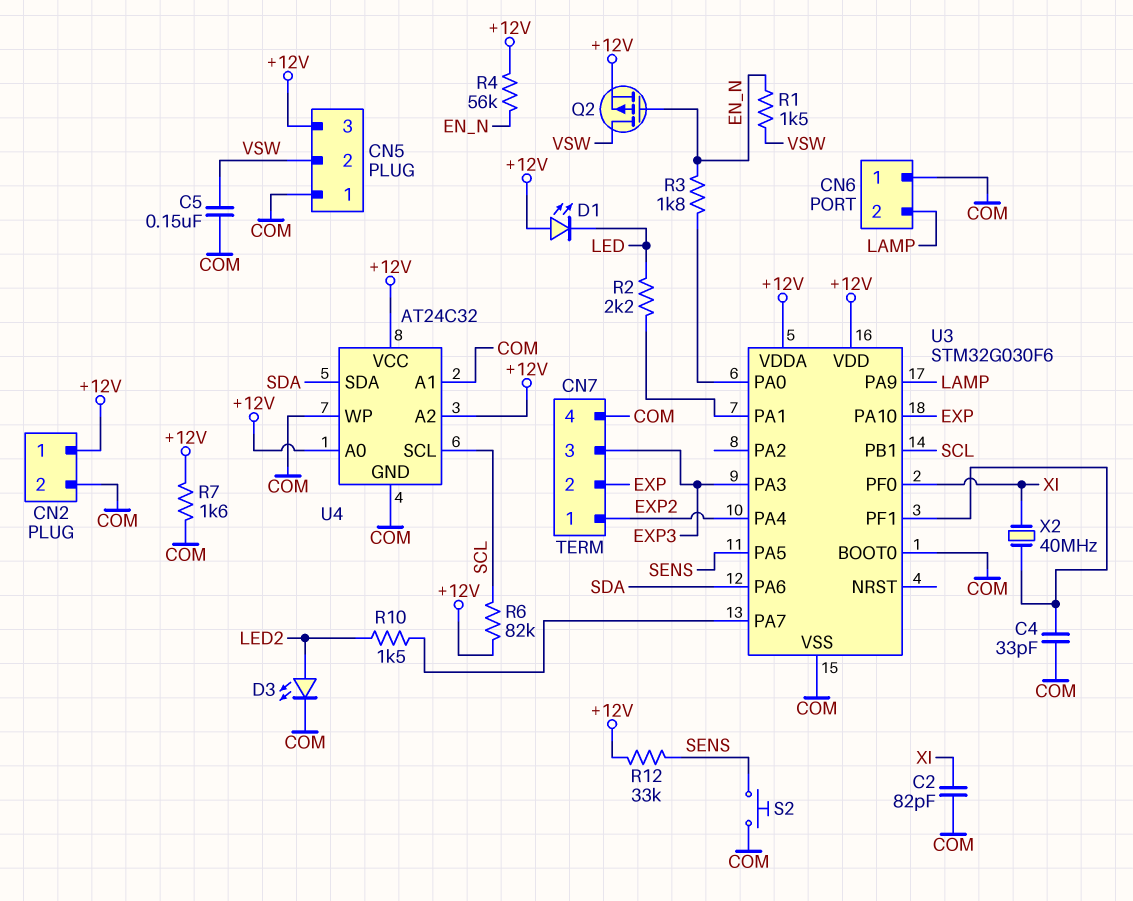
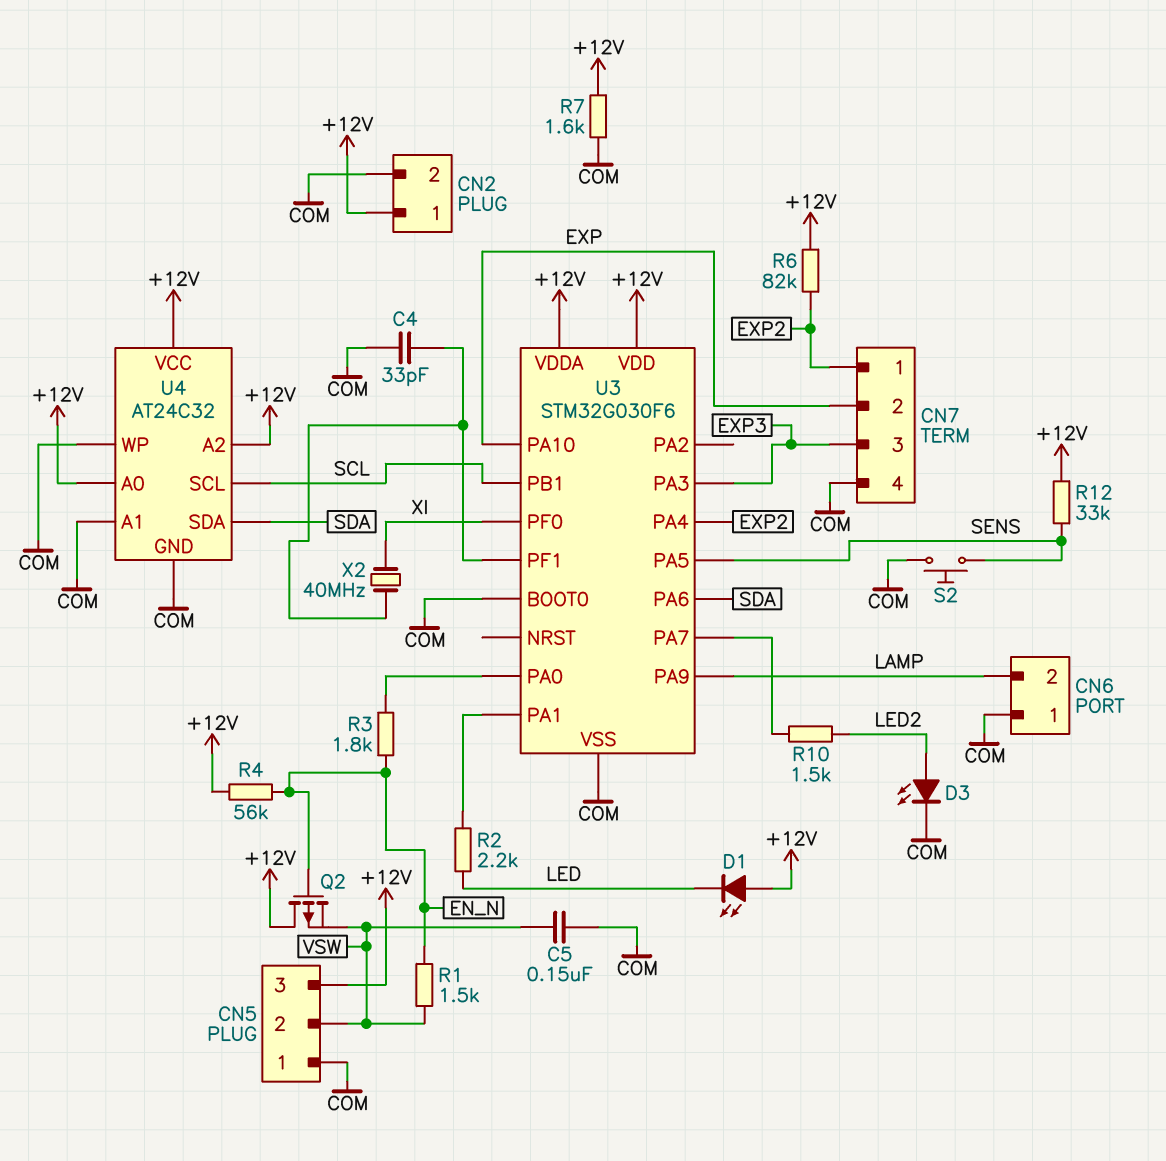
C2: 82pF (COM, XI) -> none
Q2: PMOS (G EN_N, D VSW, S +12V) -> PMOS (G EN_N, D +12V, S VSW)
R6: 82k (+12V, SCL) -> 82k (+12V, EXP2)

